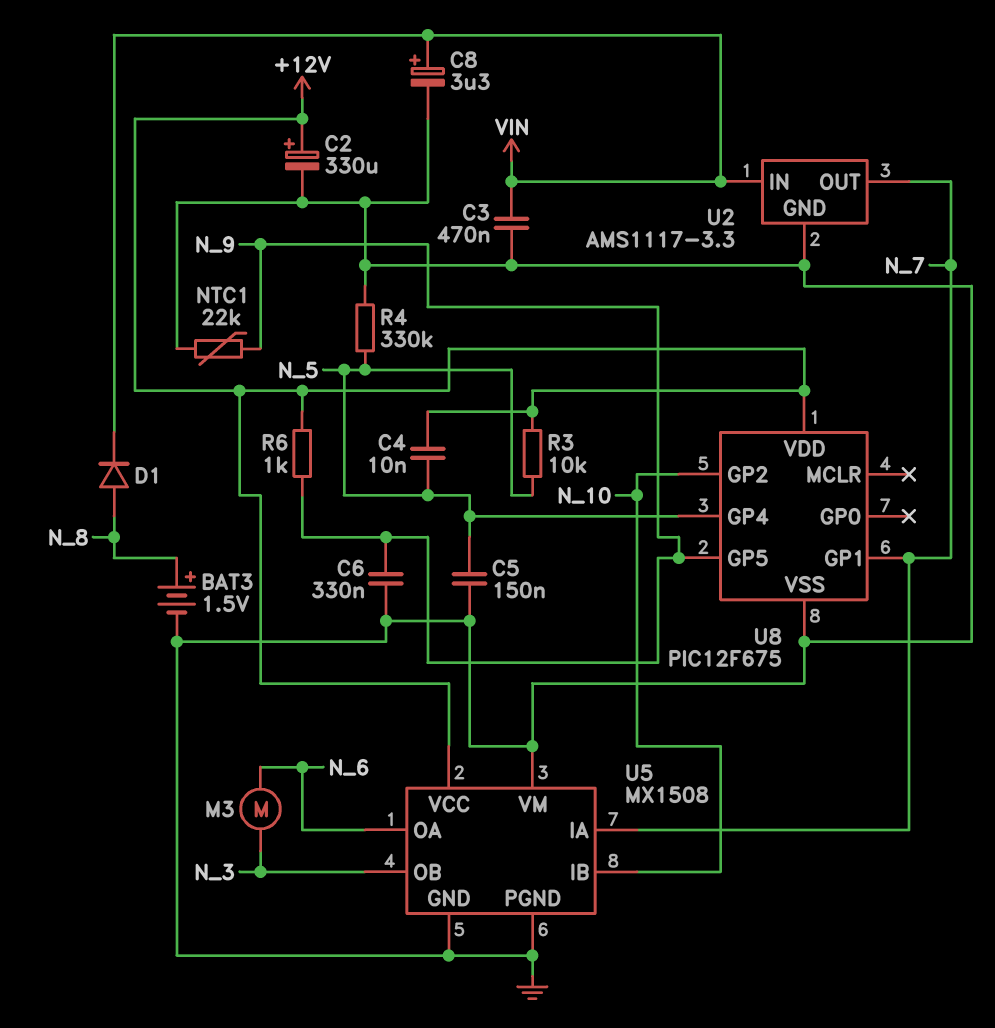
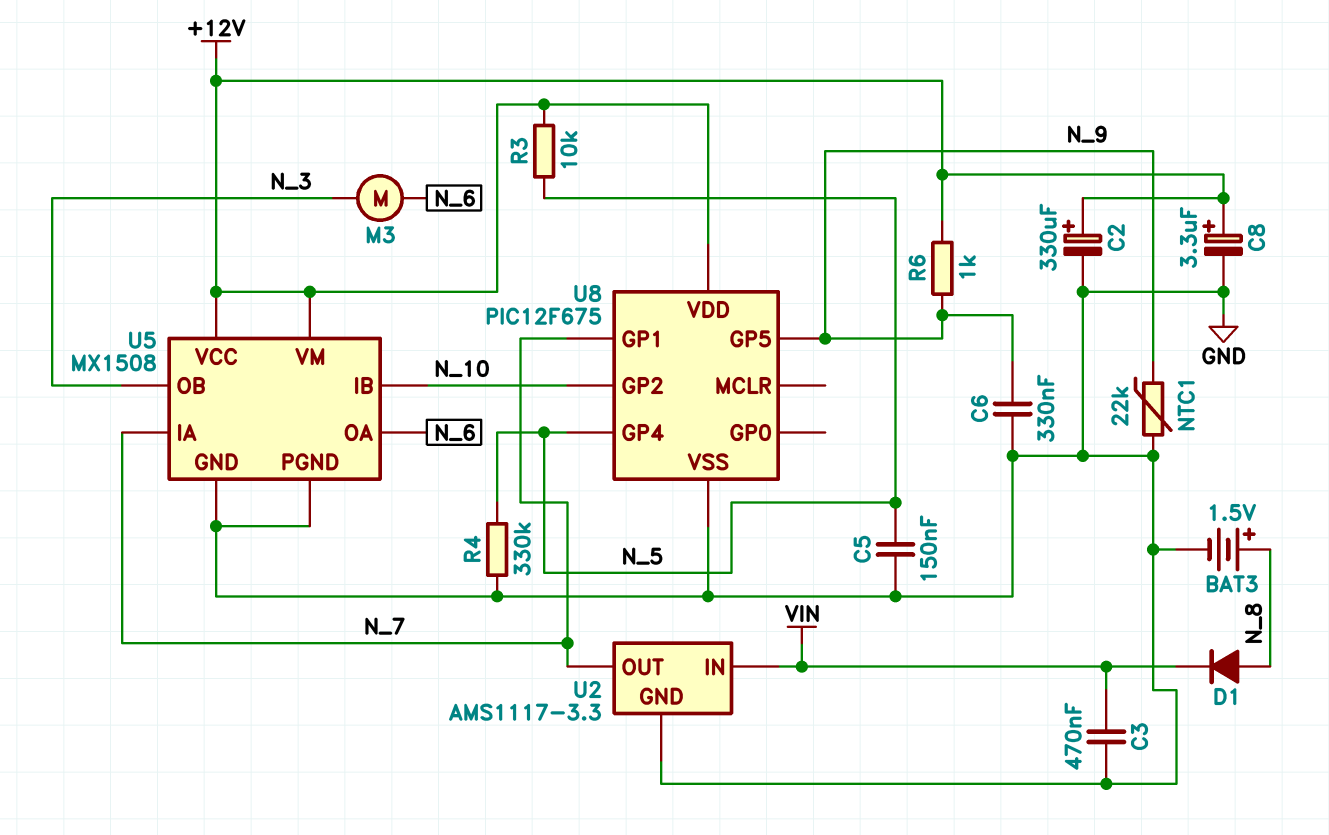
C4: 10nF (+12V, N_5) -> none
C8: 3.3uF (plus VIN, minus GND) -> 3.3uF (plus +12V, minus GND)
U5 pin VM: GND -> +12V

